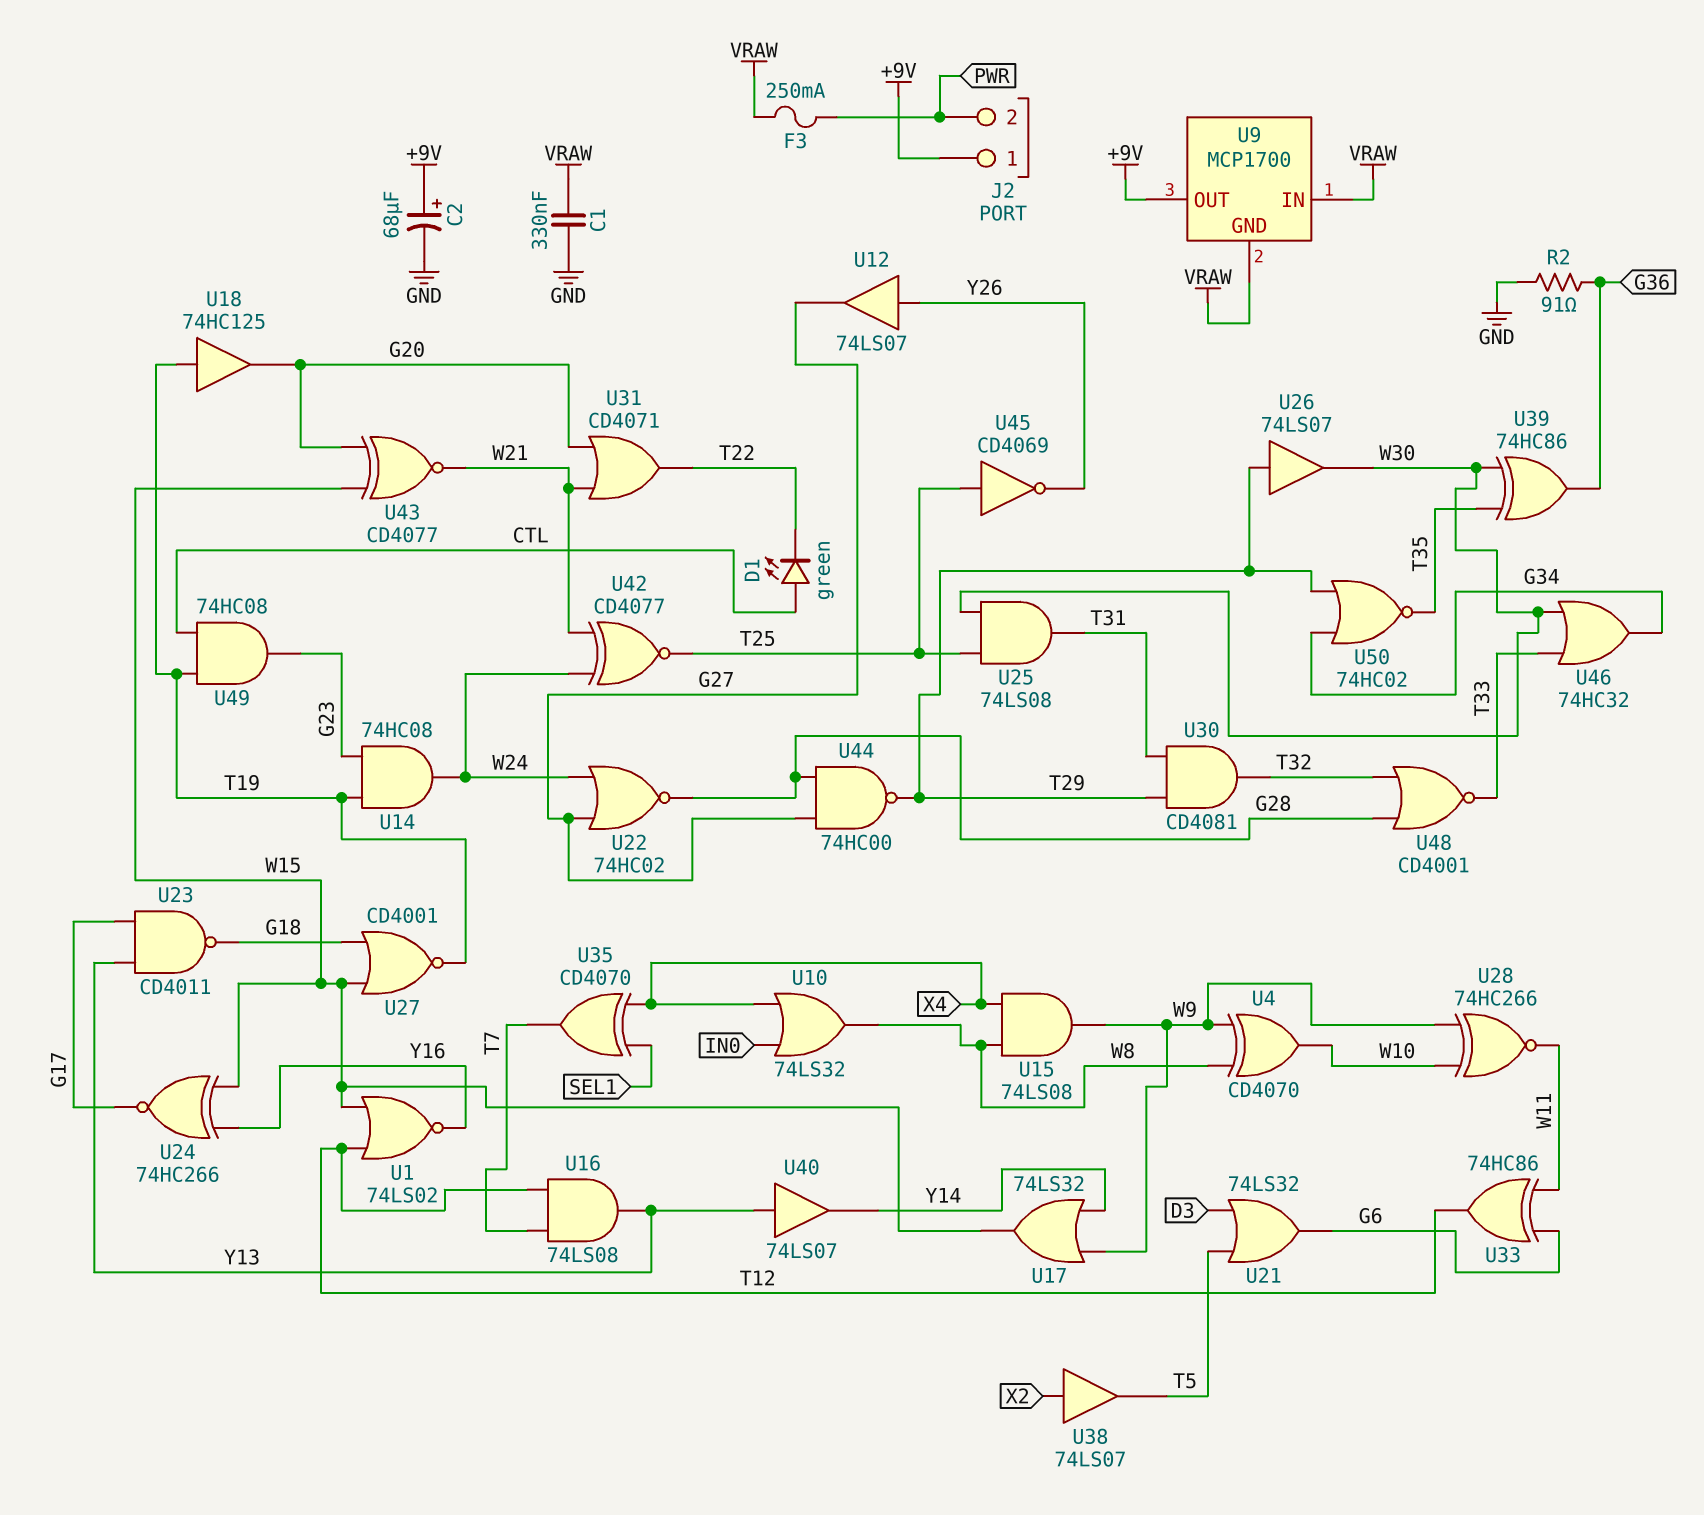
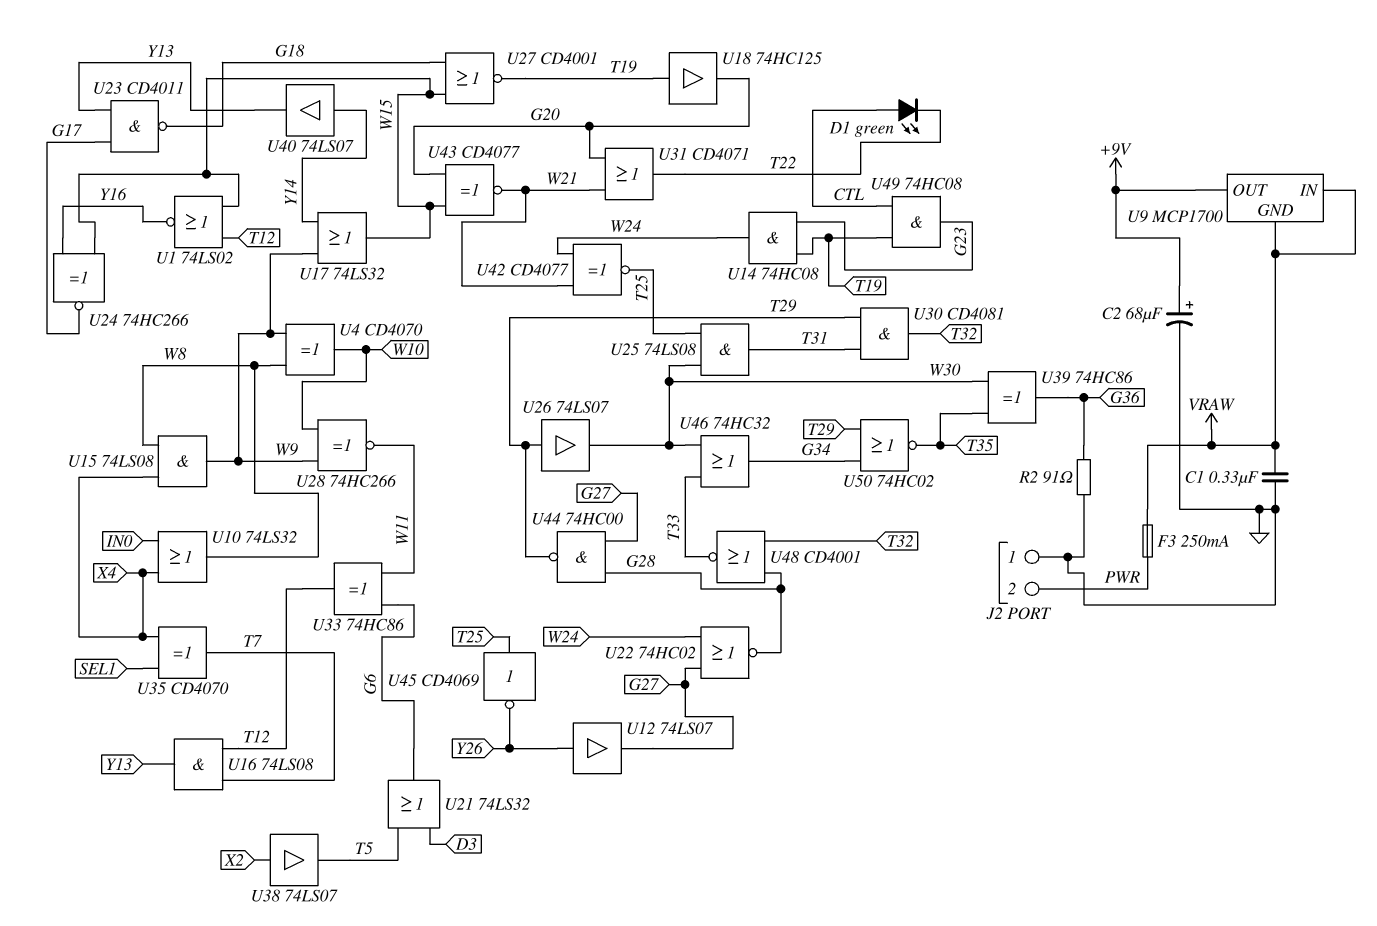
J2 pin 1: +9V -> GND
U40: buffer 74LS07 (in Y13, out Y14) -> buffer 74LS07 (in Y14, out Y13)

